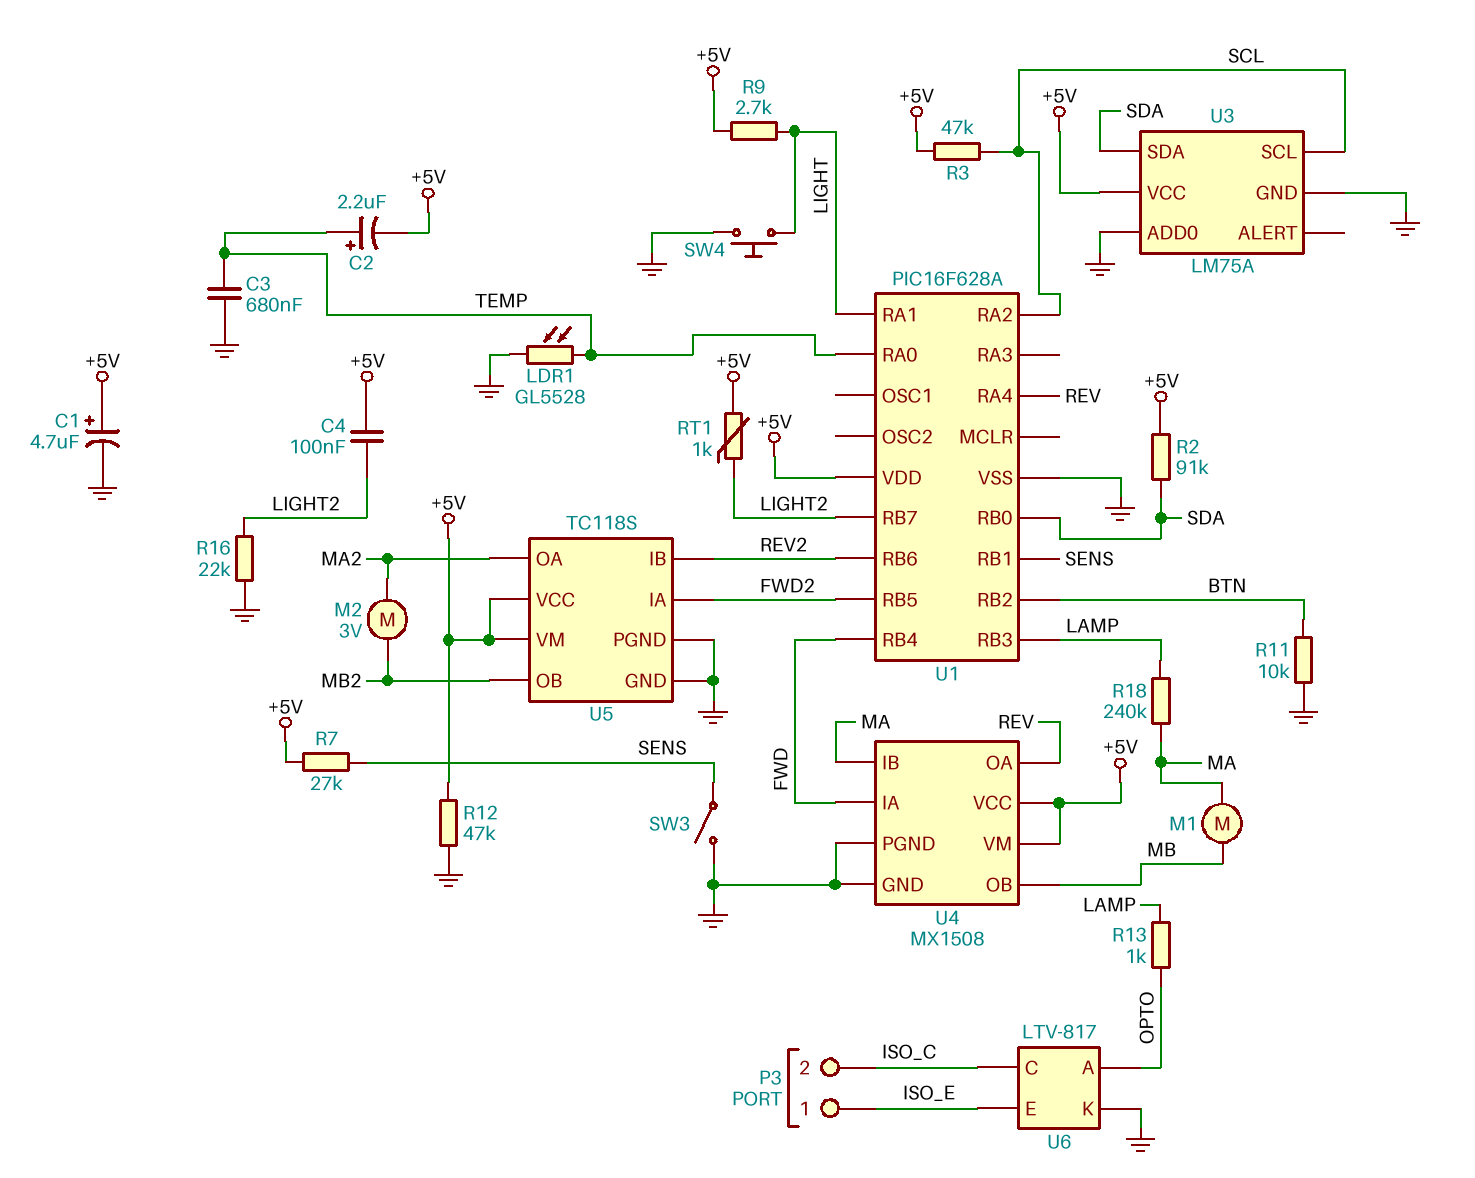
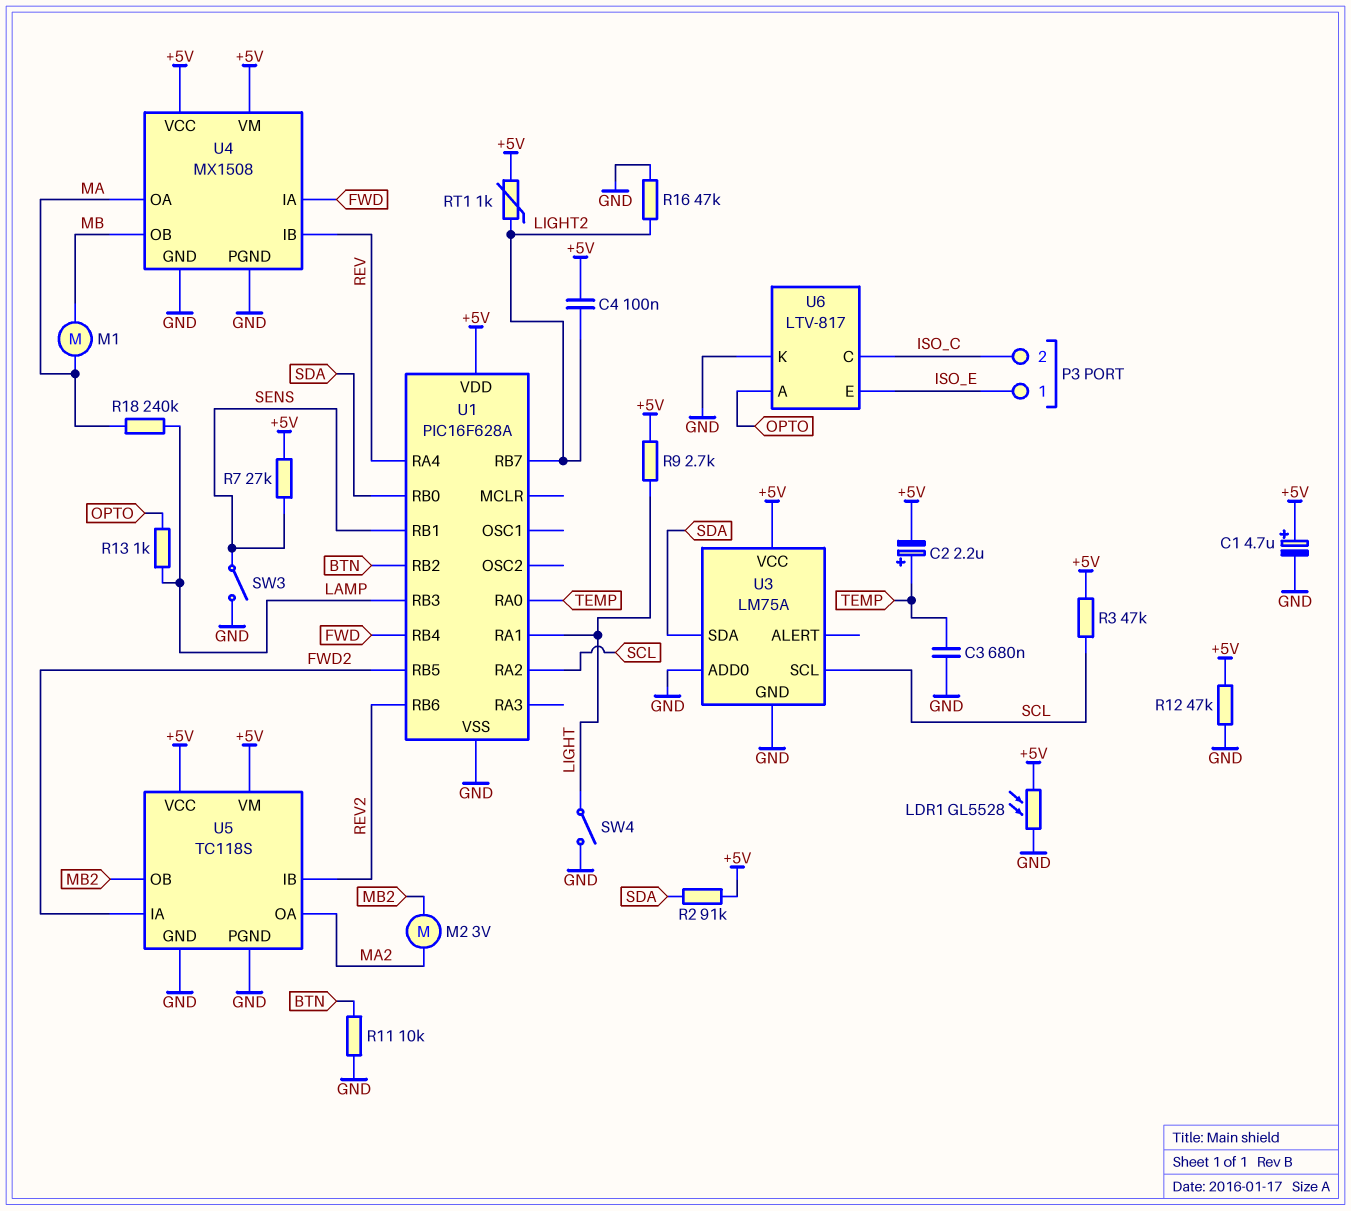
LDR1: GL5528 (GND, TEMP) -> GL5528 (+5V, GND)
R16: 22k (GND, LIGHT2) -> 47k (GND, LIGHT2)
SW4: button (GND, LIGHT) -> switch (GND, LIGHT)
U4 pin IB: MA -> REV
U4 pin OA: REV -> MA

